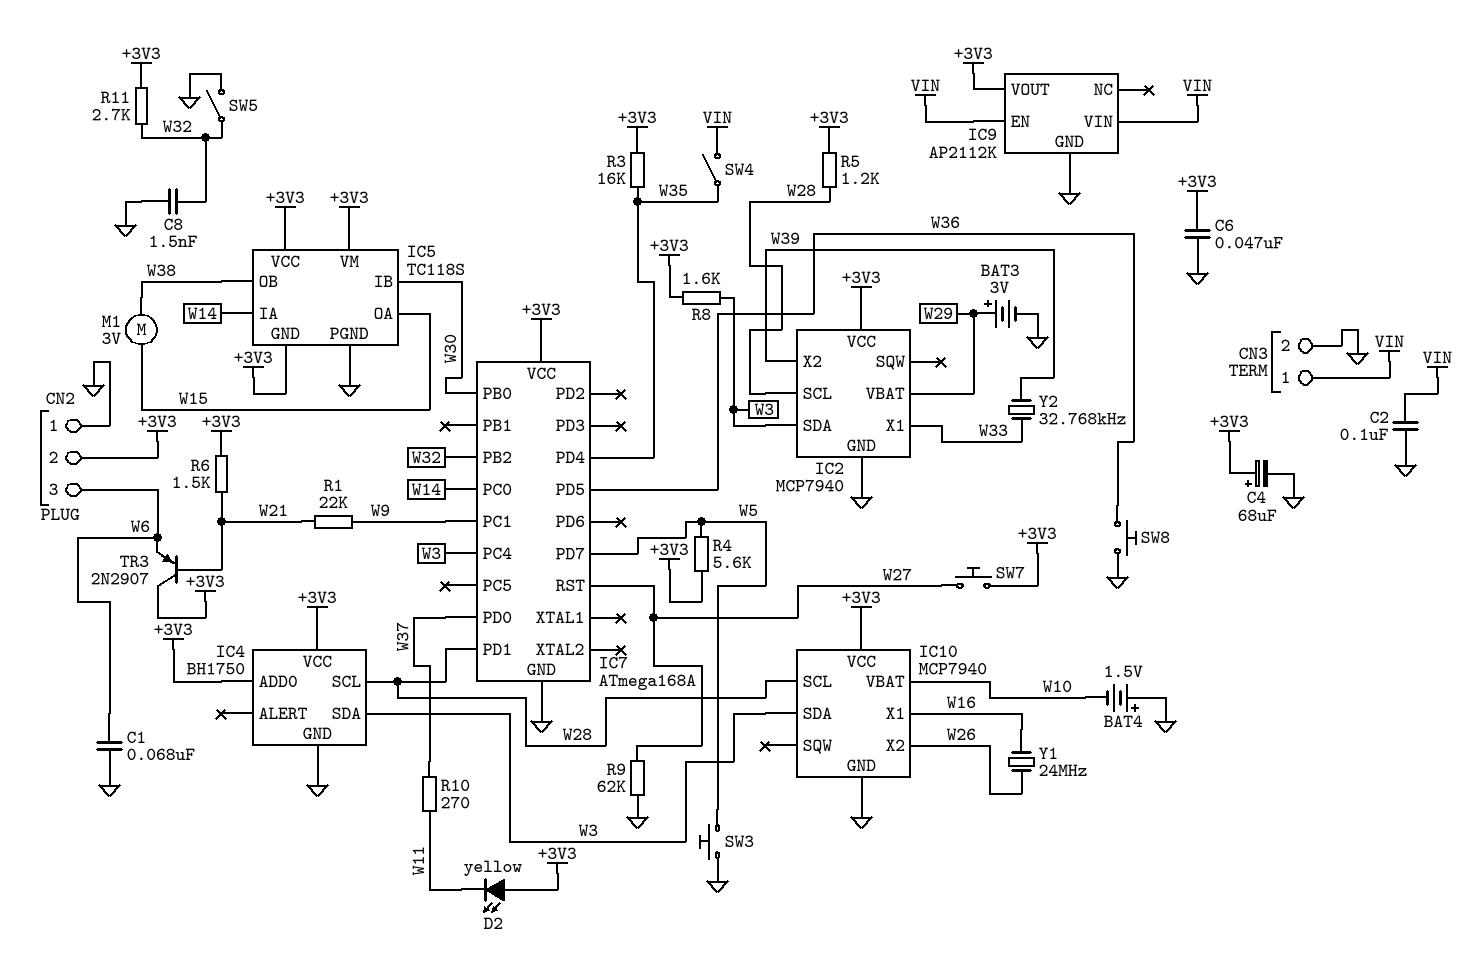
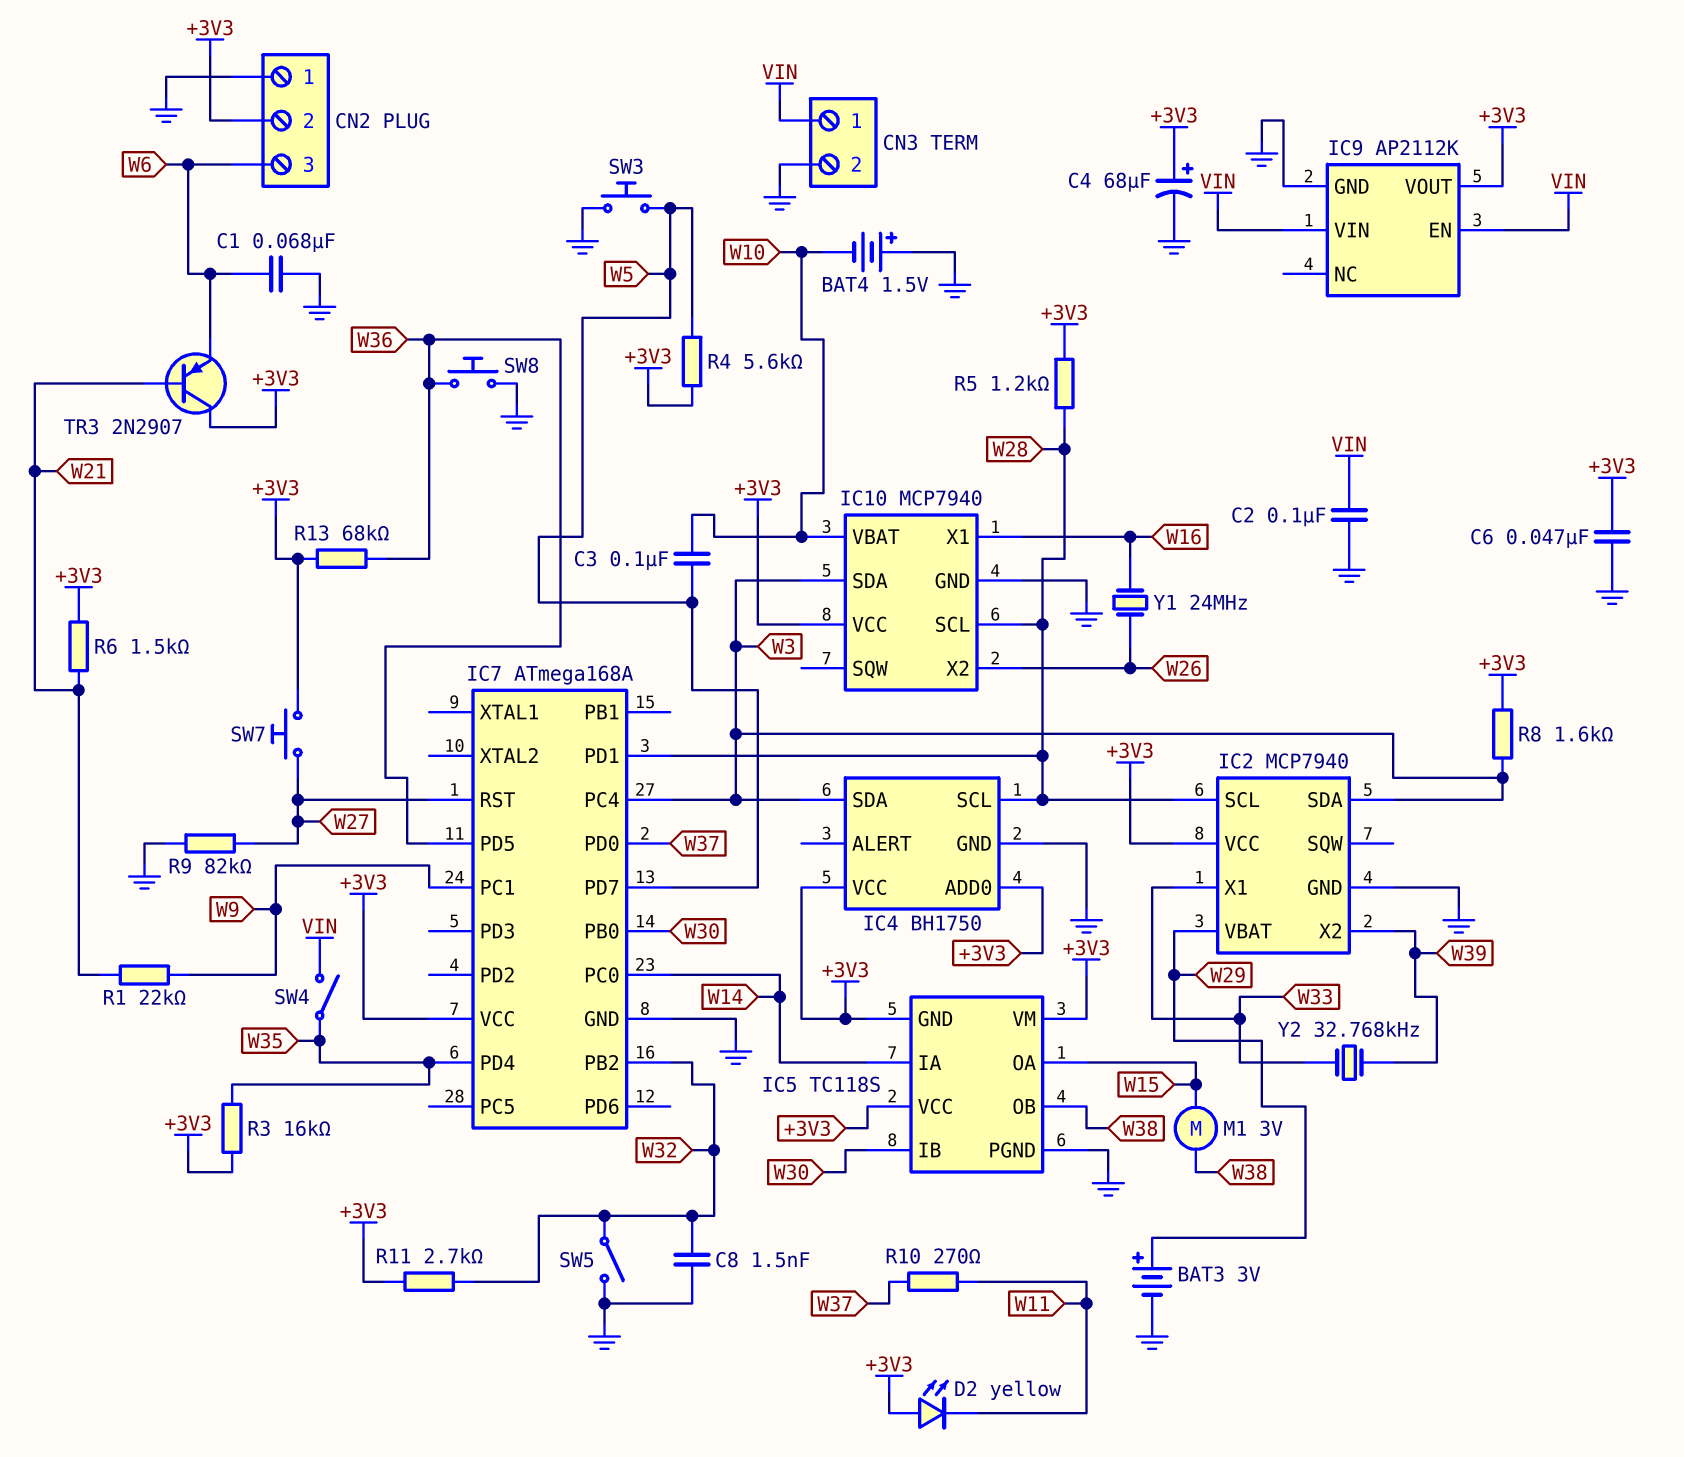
C3: none -> 100nF (W5, W10)
R9: 62k (GND, W27) -> 82k (GND, W27)
R13: none -> 68k (+3V3, W36)

